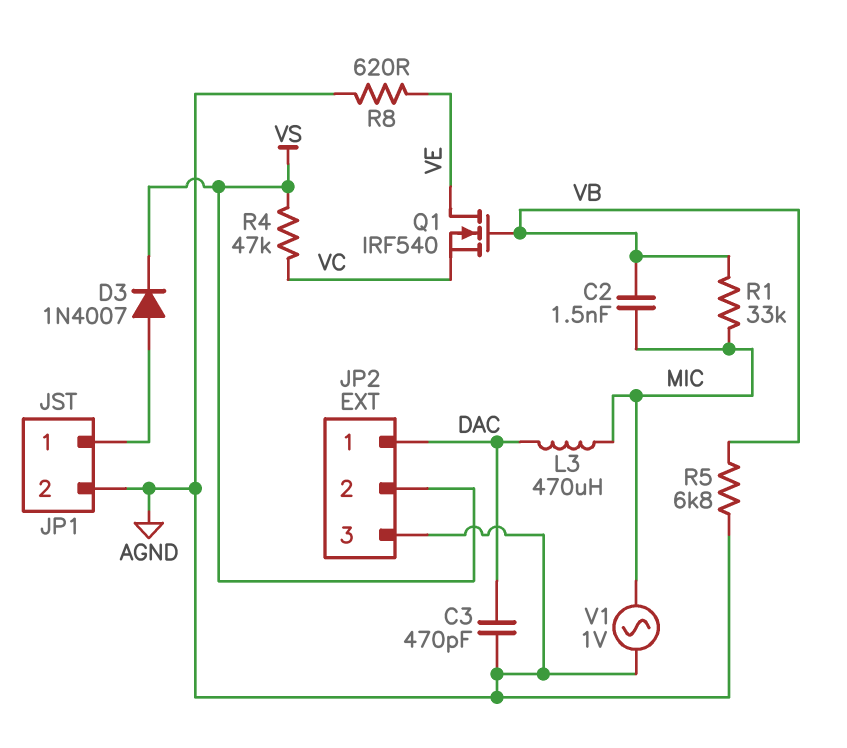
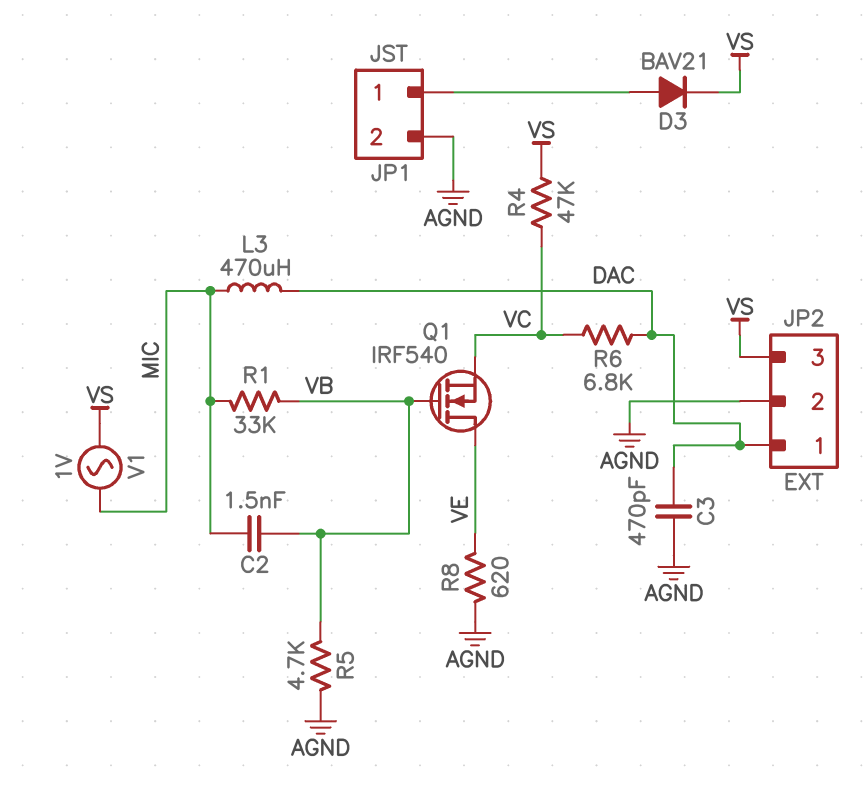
D3: diode 1N4007 (A JP1/1, K VS) -> diode BAV21 (A JP1/1, K VS)
JP2 pin 2: VS -> AGND
JP2 pin 3: AGND -> VS
R5: 6.8k (AGND, VB) -> 4.7k (AGND, VB)
R6: none -> 6.8k (DAC, VC)
V1: AC 1V (AGND, MIC) -> AC 1V (MIC, VS)

